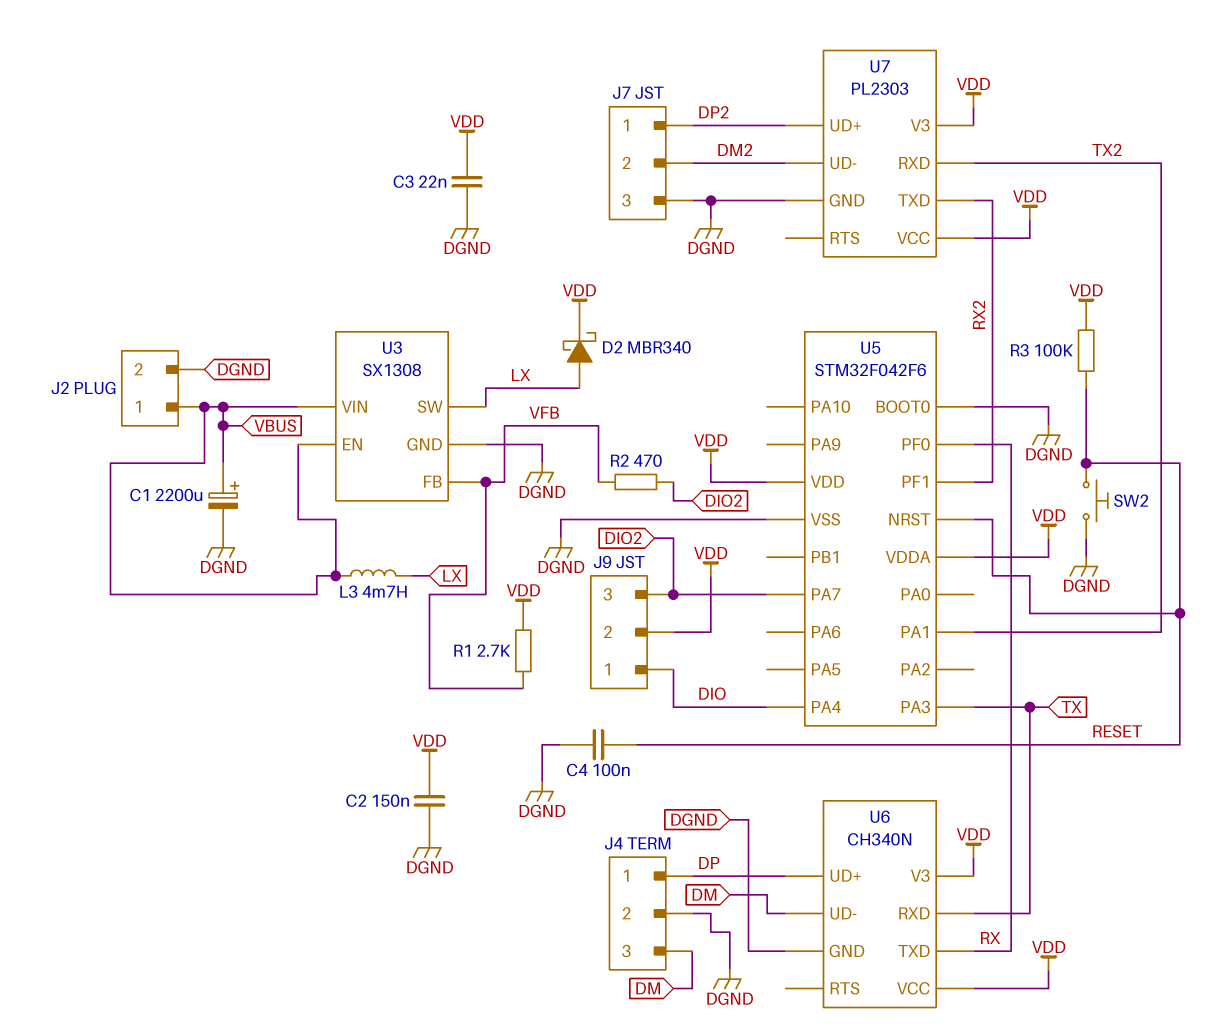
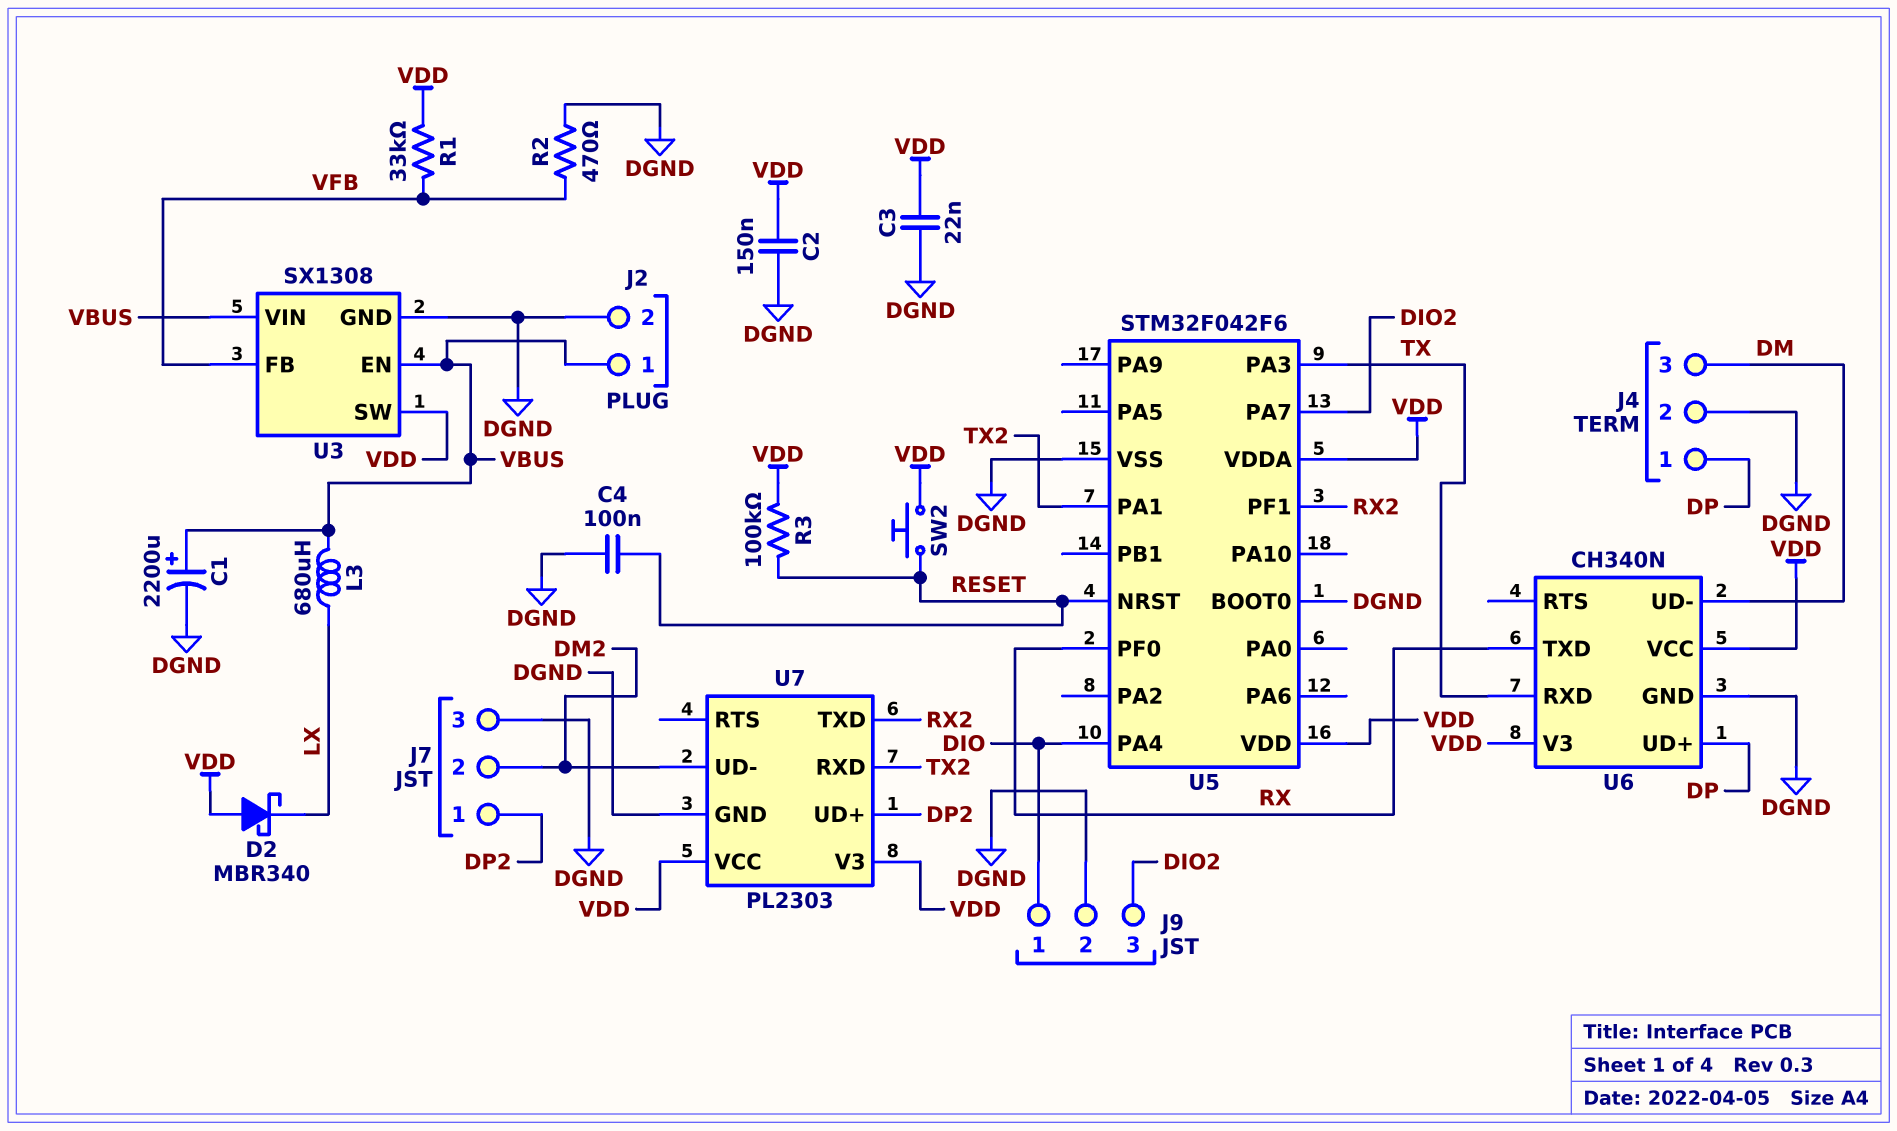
D2: schottky MBR340 (A LX, K VDD) -> schottky MBR340 (A VDD, K LX)
J9 pin 2: VDD -> DGND
L3: 4.7mH (LX, VBUS) -> 680uH (LX, VBUS)
R1: 2.7k (VDD, VFB) -> 33k (VDD, VFB)
R2: 470 (DIO2, VFB) -> 470 (DGND, VFB)
SW2: button (DGND, RESET) -> button (RESET, VDD)
U3 pin SW: LX -> VDD

